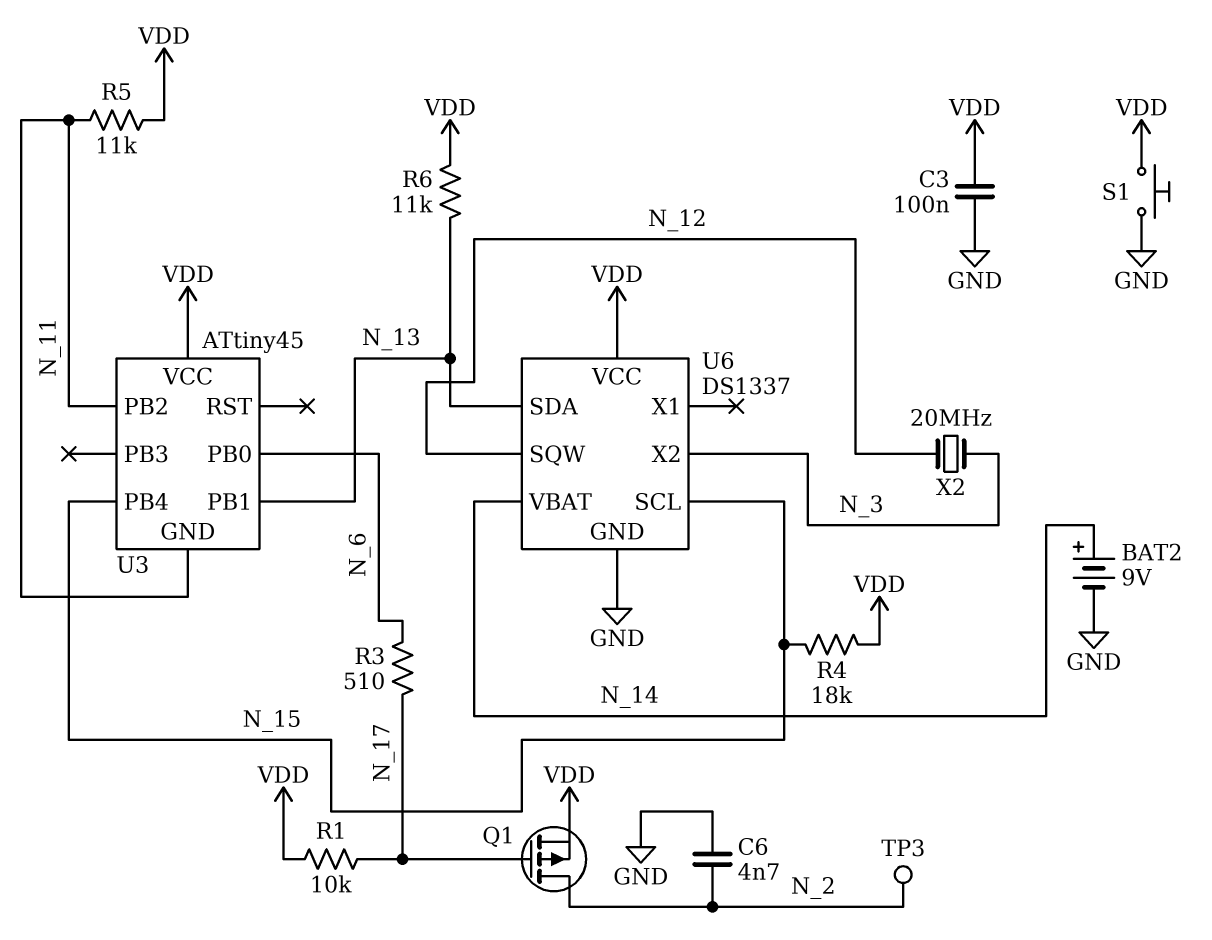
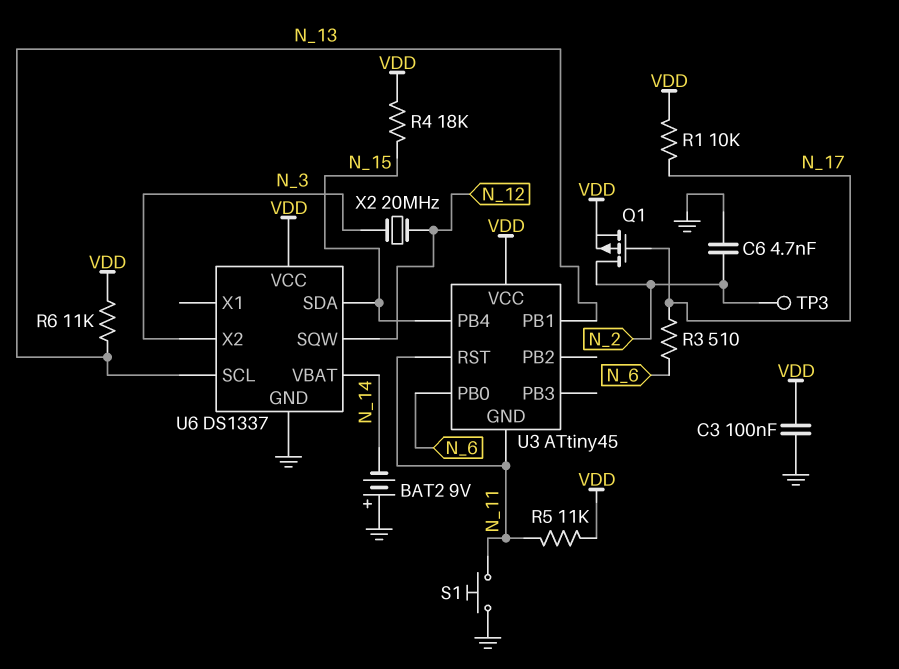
BAT2: 9V (plus N_14, minus GND) -> 9V (plus GND, minus N_14)
S1: button (GND, VDD) -> button (GND, N_11)
U3 pin PB2: N_11 -> none
U3 pin RST: none -> N_11
U6 pin SCL: N_15 -> N_13
U6 pin SDA: N_13 -> N_15

